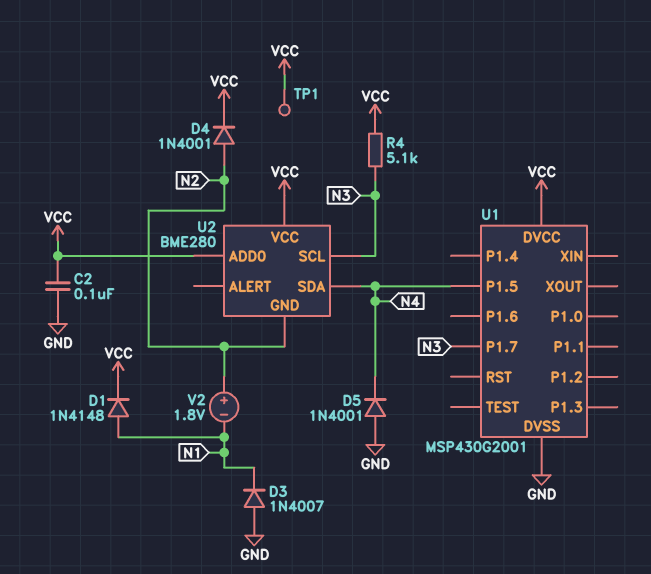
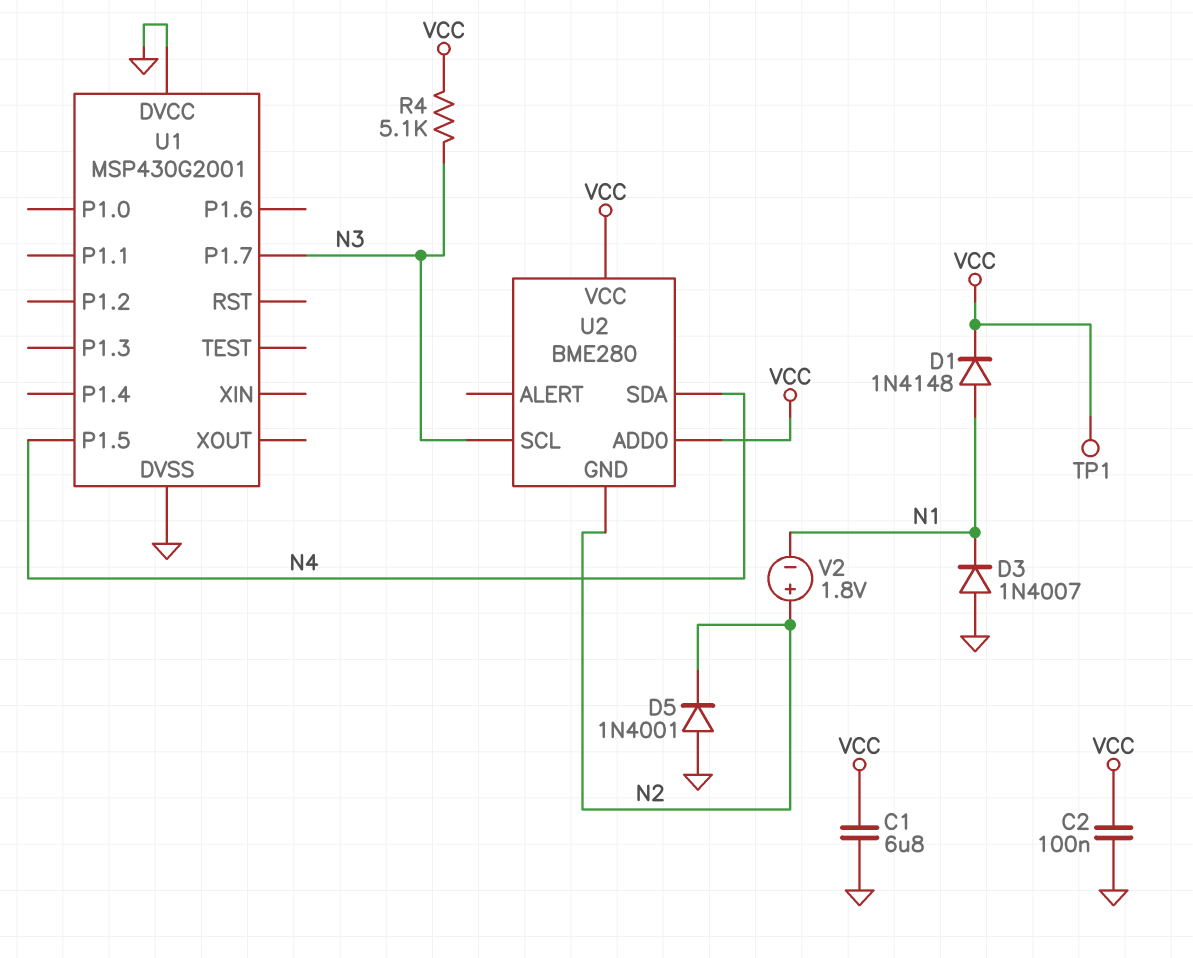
C1: none -> 6.8uF (GND, VCC)
D4: diode 1N4001 (A N2, K VCC) -> none
D5: diode 1N4001 (A GND, K N4) -> diode 1N4001 (A GND, K N2)
U1 pin DVCC: VCC -> GND

